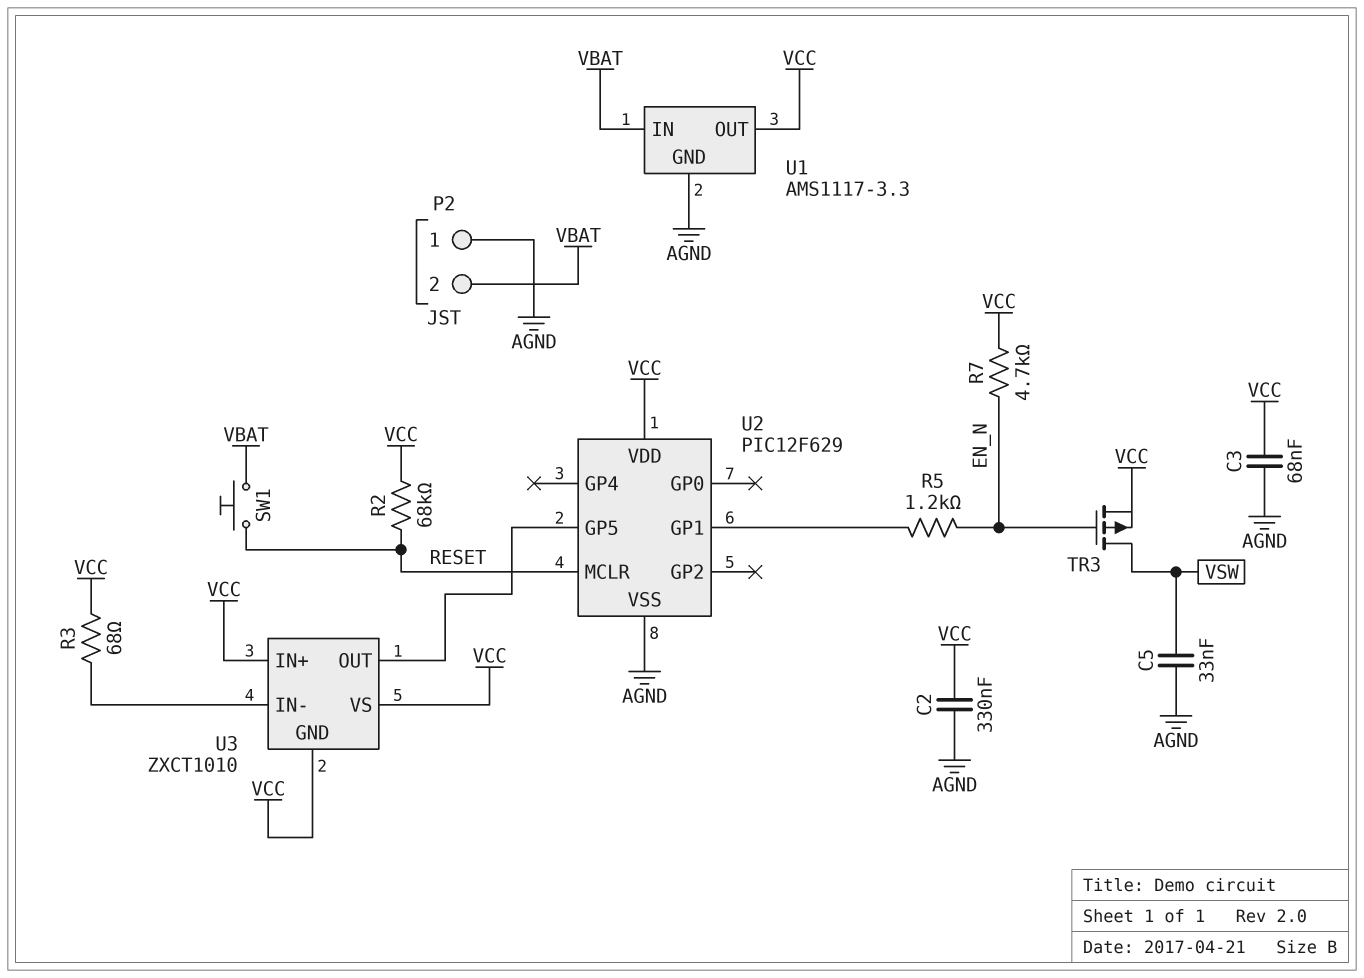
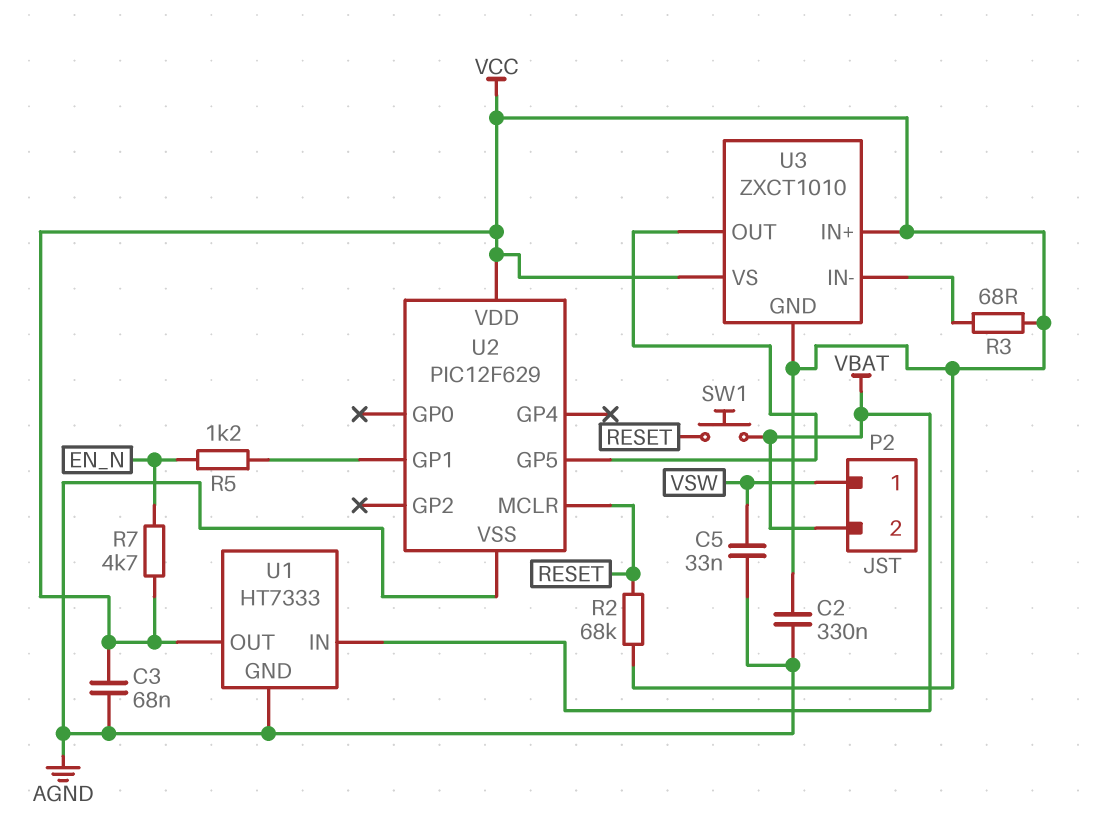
P2 pin 1: AGND -> VSW
TR3: PMOS (G EN_N, D VSW, S VCC) -> none
U1: AMS1117-3.3 -> HT7333

